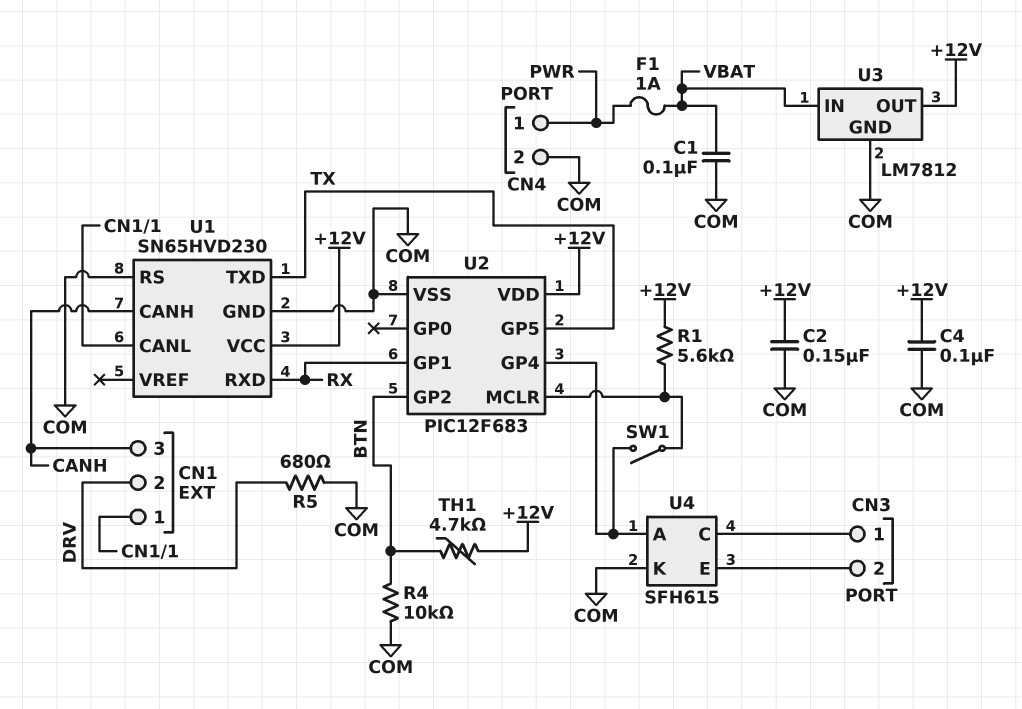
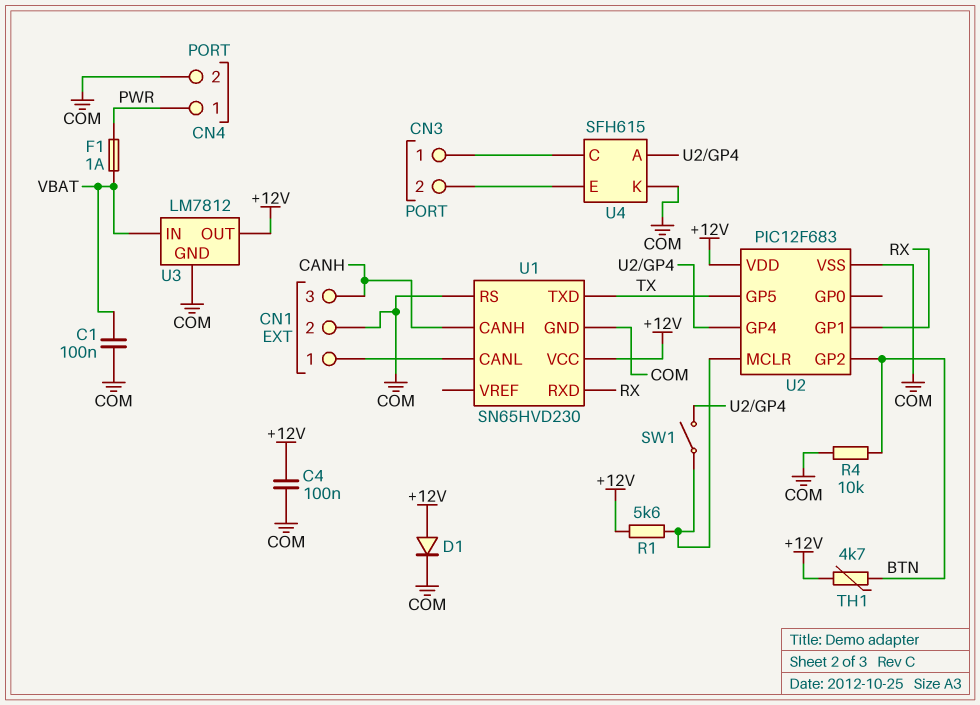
C2: 150nF (+12V, COM) -> none
CN1 pin 2: DRV -> COM
D1: none -> diode (A +12V, K COM)
R5: 680 (COM, DRV) -> none

